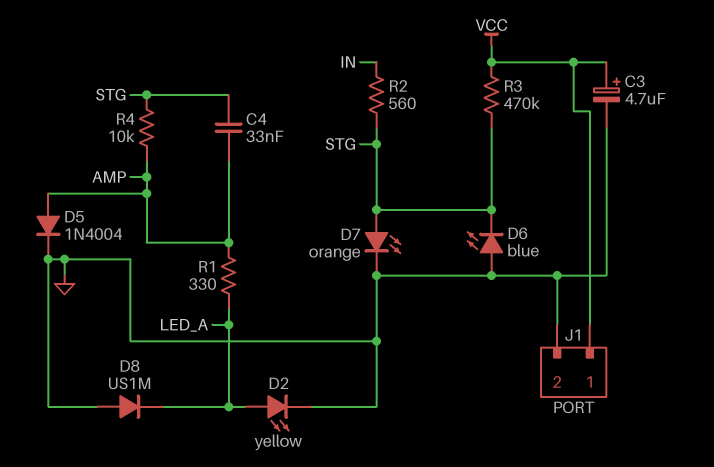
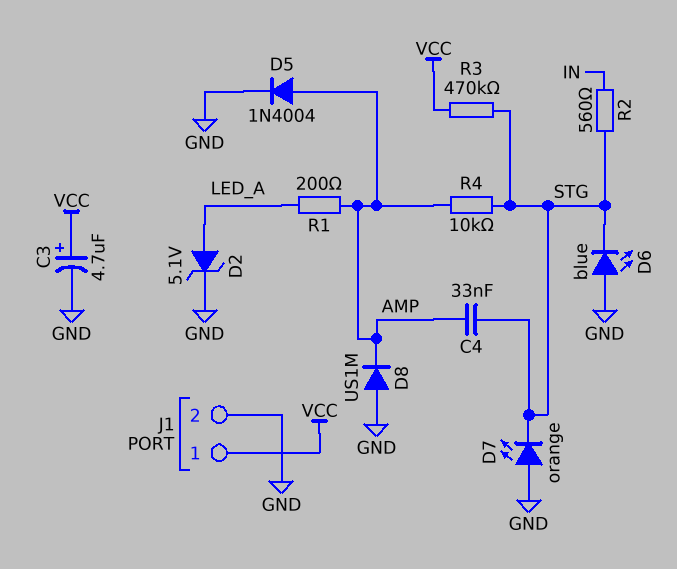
D2: LED yellow (A LED_A, K GND) -> zener 5.1V (A LED_A, K GND)
D7: LED orange (A STG, K GND) -> LED orange (A GND, K STG)
D8: diode US1M (A GND, K LED_A) -> diode US1M (A GND, K AMP)
R1: 330 (AMP, LED_A) -> 200 (AMP, LED_A)

